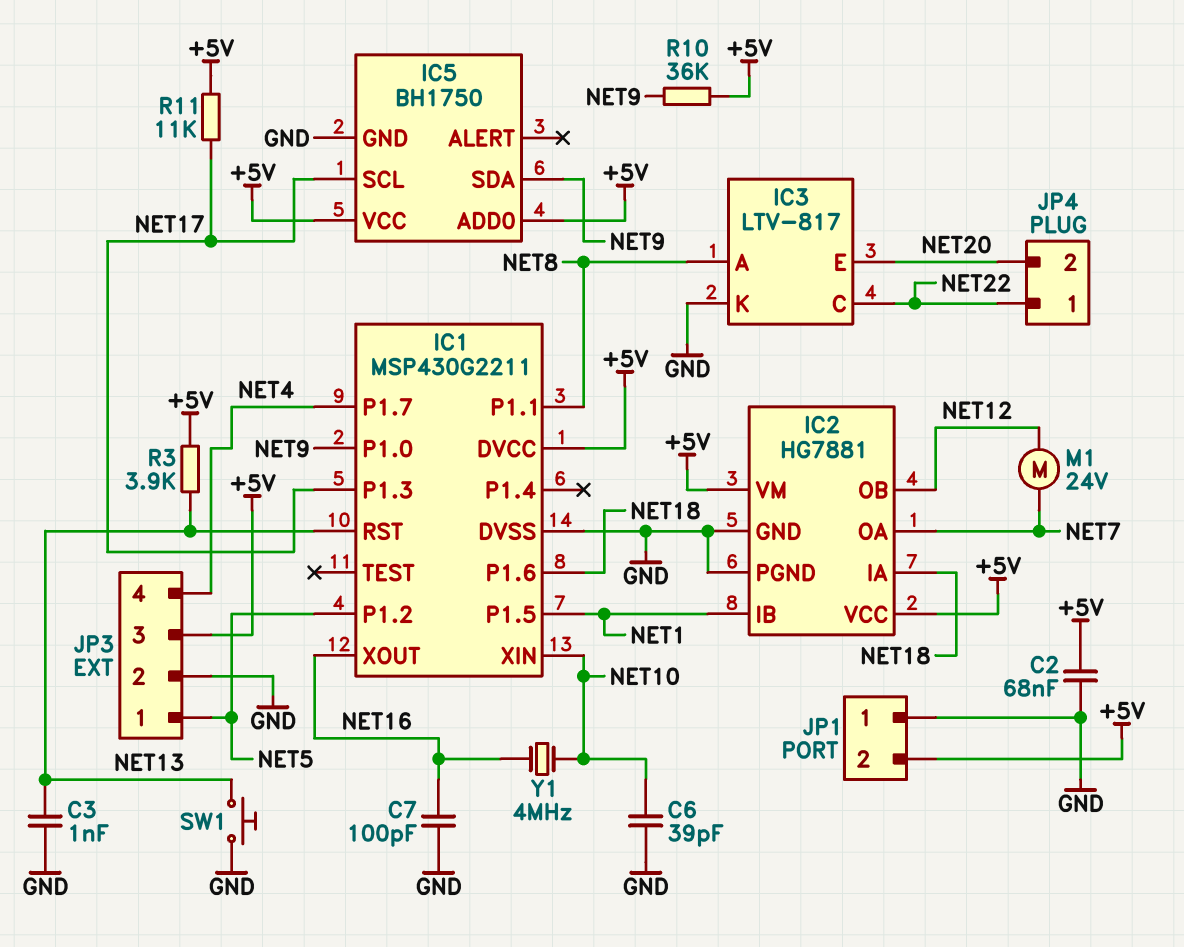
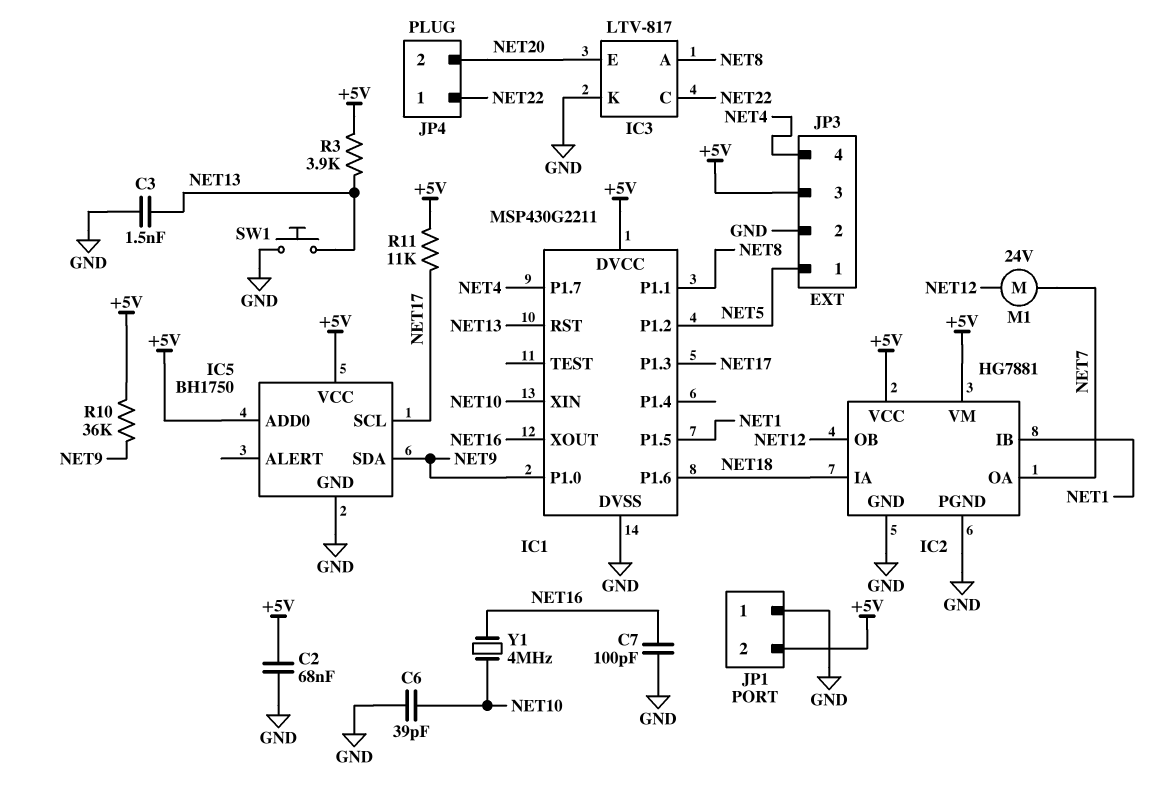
C3: 1nF (GND, NET13) -> 1.5nF (GND, NET13)

